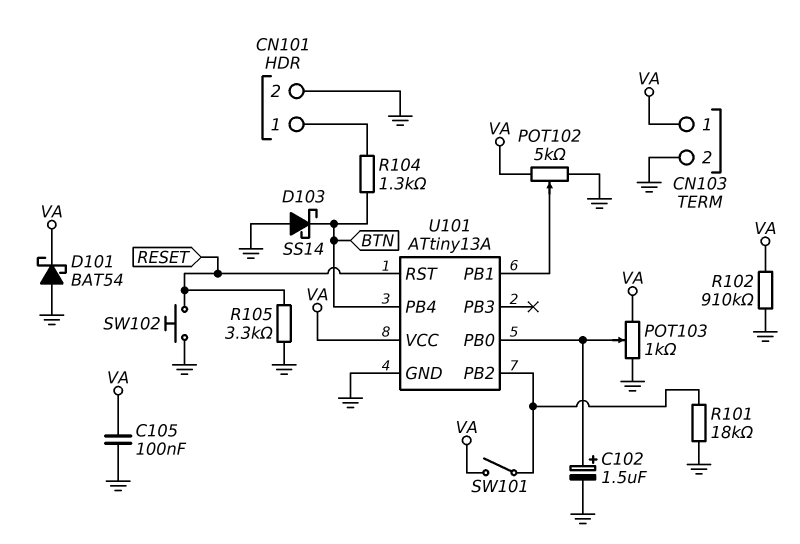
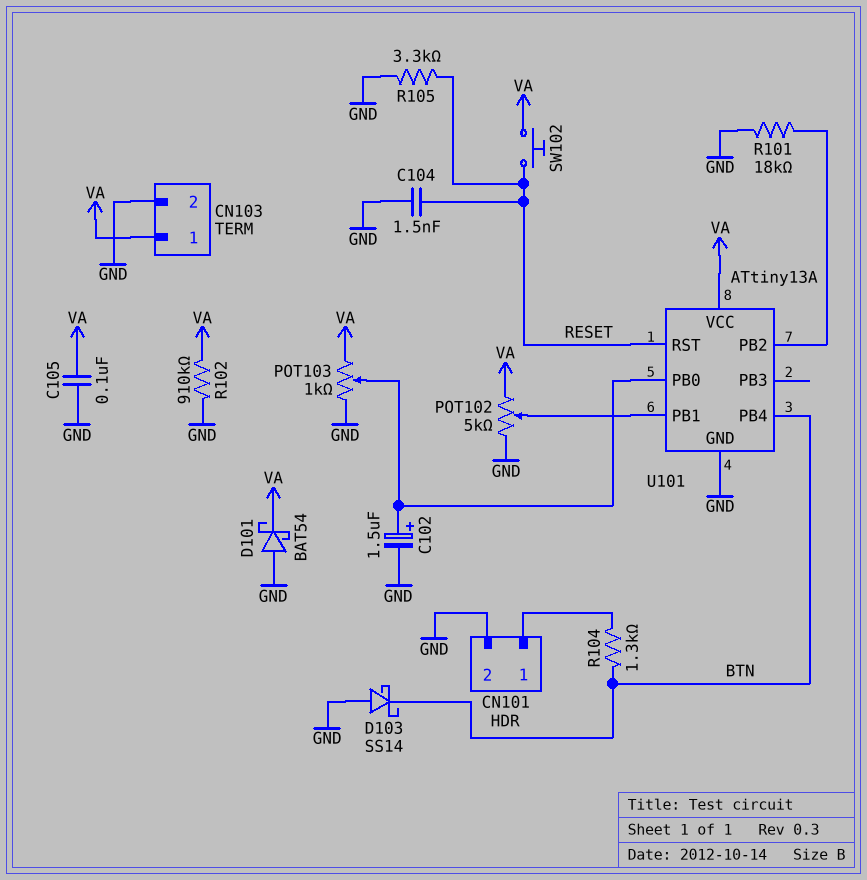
C104: none -> 1.5nF (GND, RESET)
SW101: switch (U101/PB2, VA) -> none
SW102: button (GND, RESET) -> button (RESET, VA)

